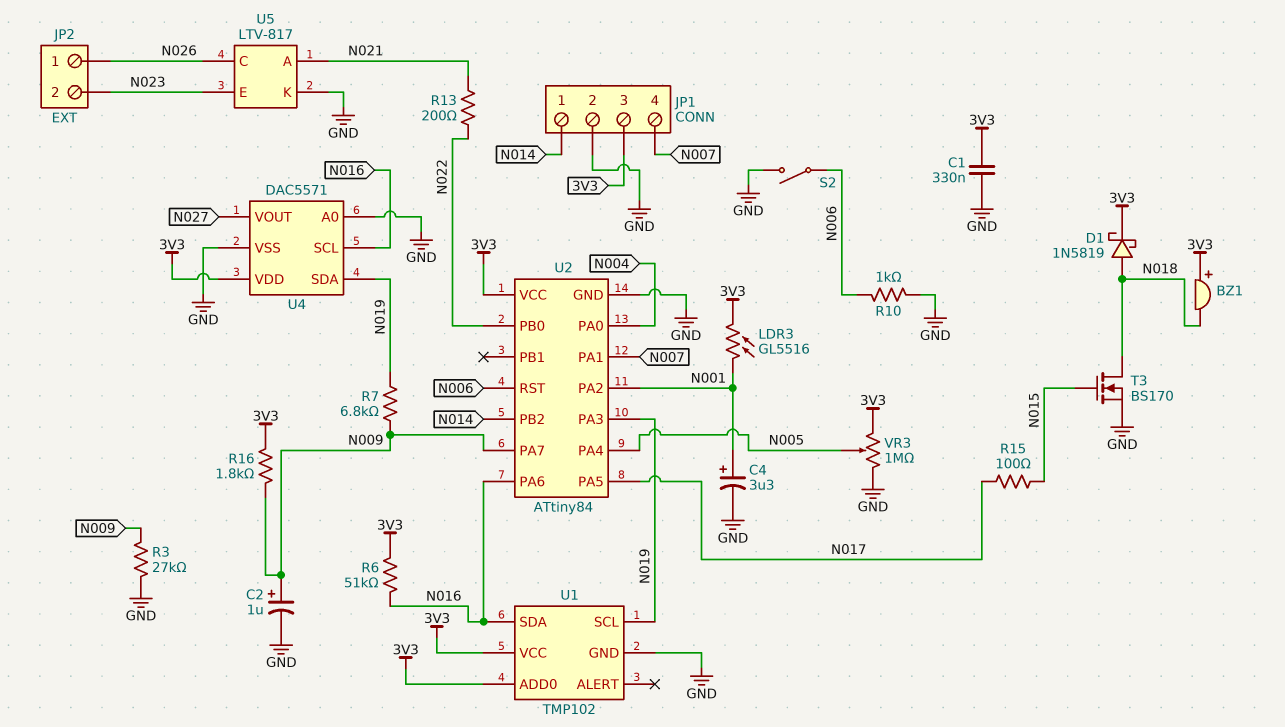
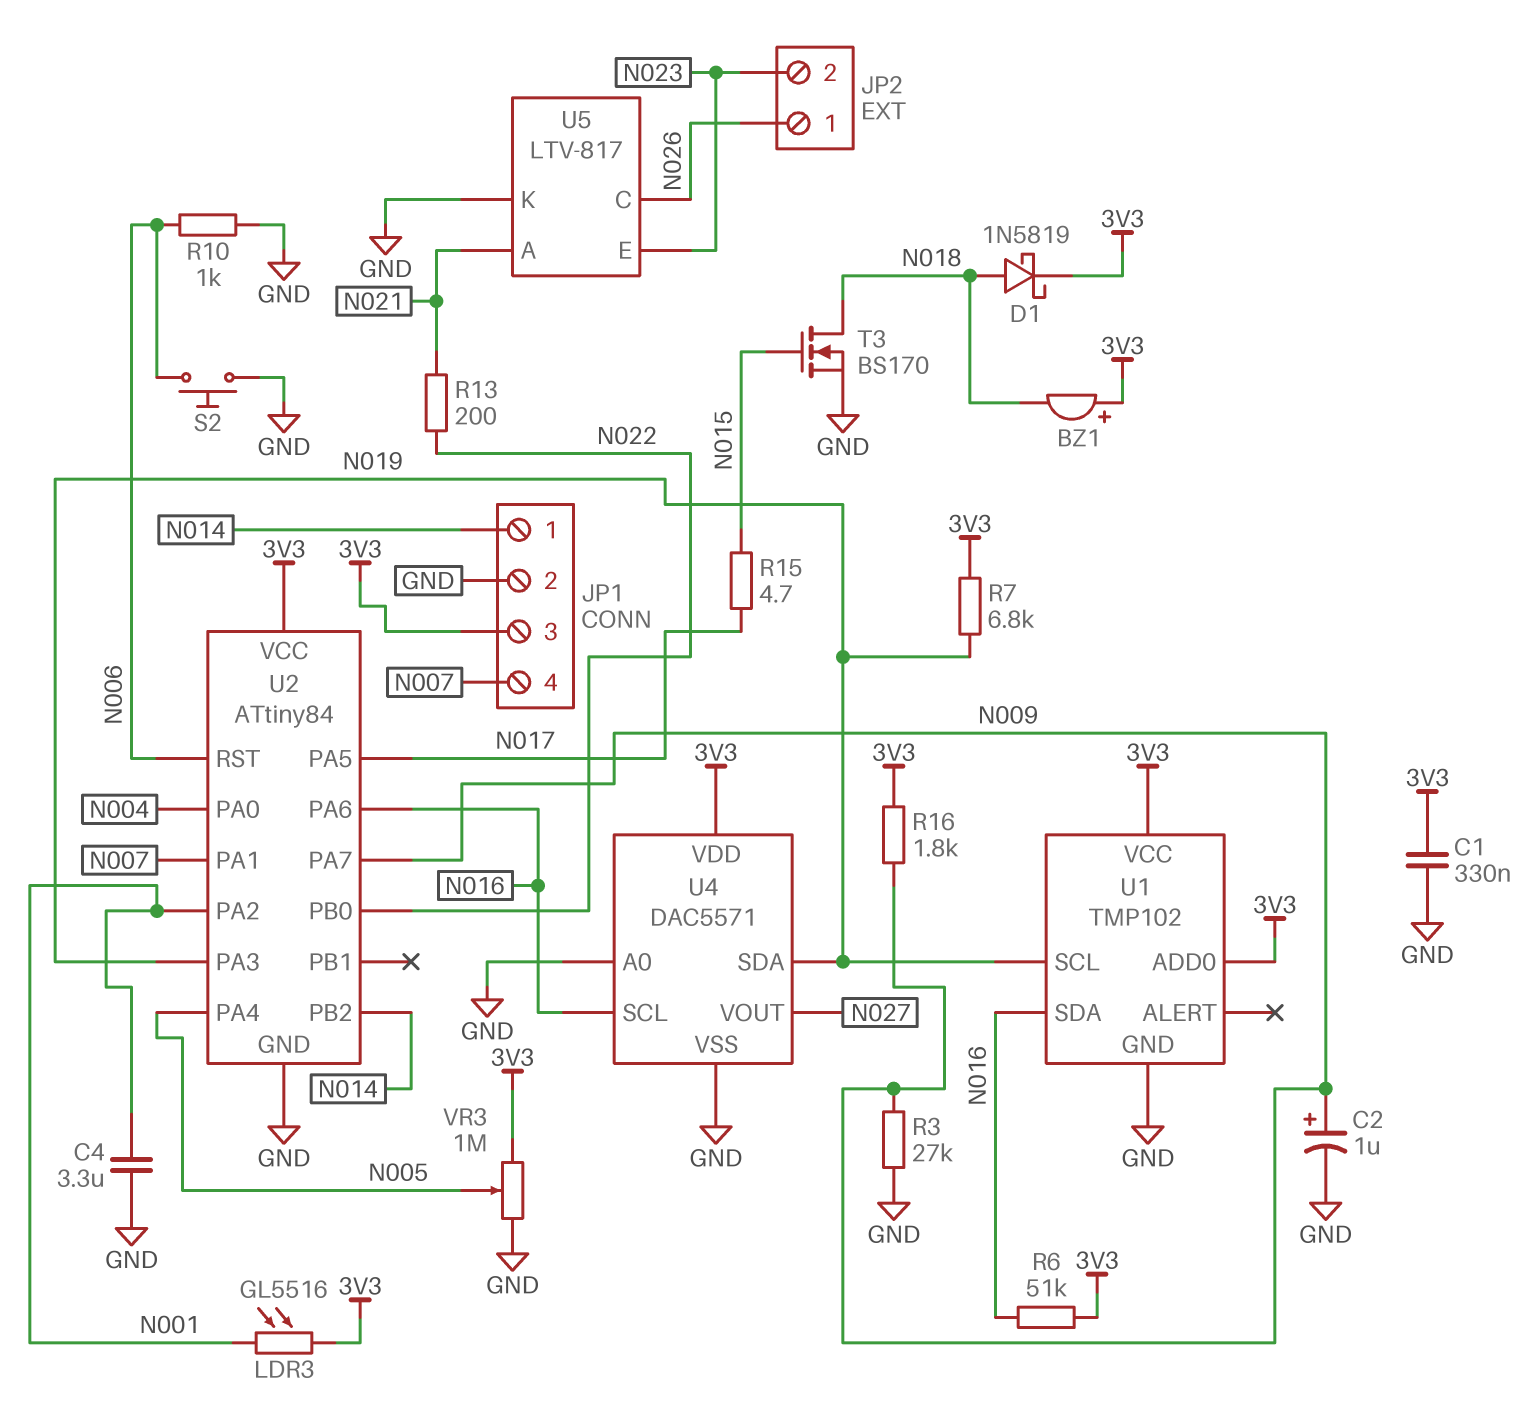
C4: 3.3uF (plus N001, minus GND) -> 3.3uF (GND, N001)
R7: 6.8k (N009, N019) -> 6.8k (3V3, N019)
R15: 100 (N015, N017) -> 4.7 (N015, N017)
S2: switch (GND, N006) -> button (GND, N006)

